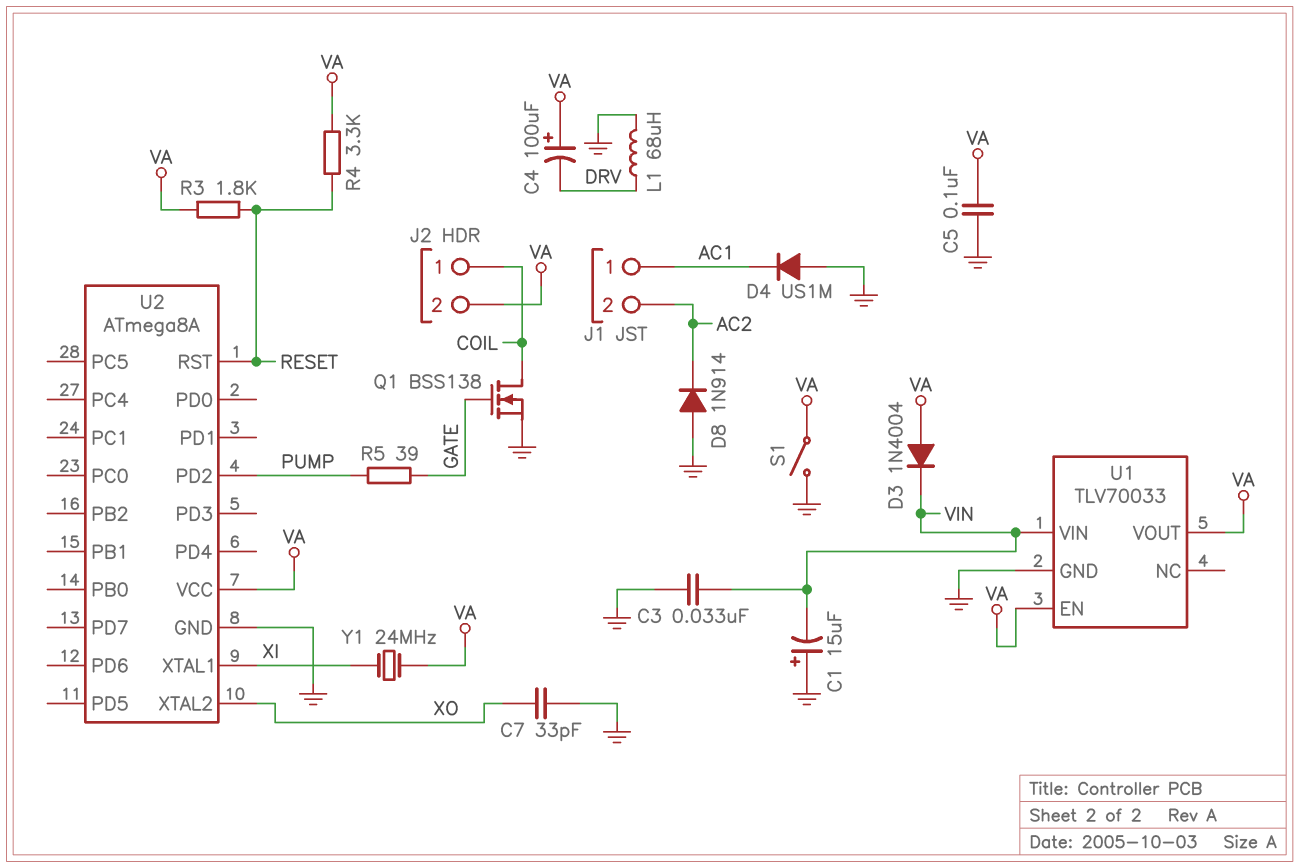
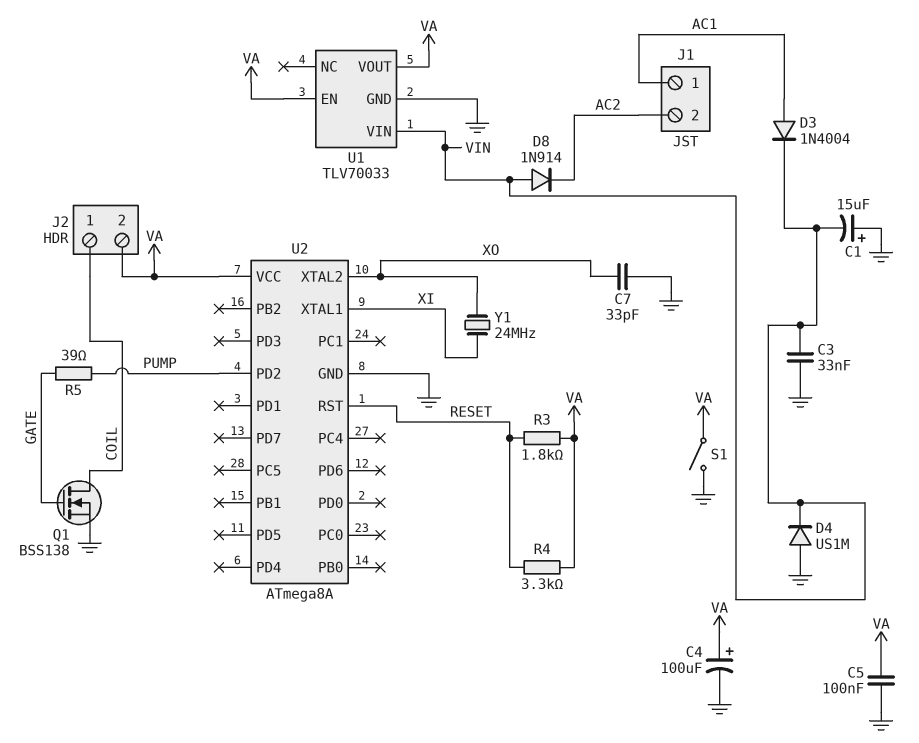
C4: 100uF (plus VA, minus DRV) -> 100uF (plus VA, minus GND)
D3: diode 1N4004 (A VA, K VIN) -> diode 1N4004 (A AC1, K VIN)
D4: diode US1M (A GND, K AC1) -> diode US1M (A GND, K VIN)
D8: diode 1N914 (A GND, K AC2) -> diode 1N914 (A VIN, K AC2)
L1: 68uH (DRV, GND) -> none
Y1: 24MHz (VA, XI) -> 24MHz (XI, XO)

